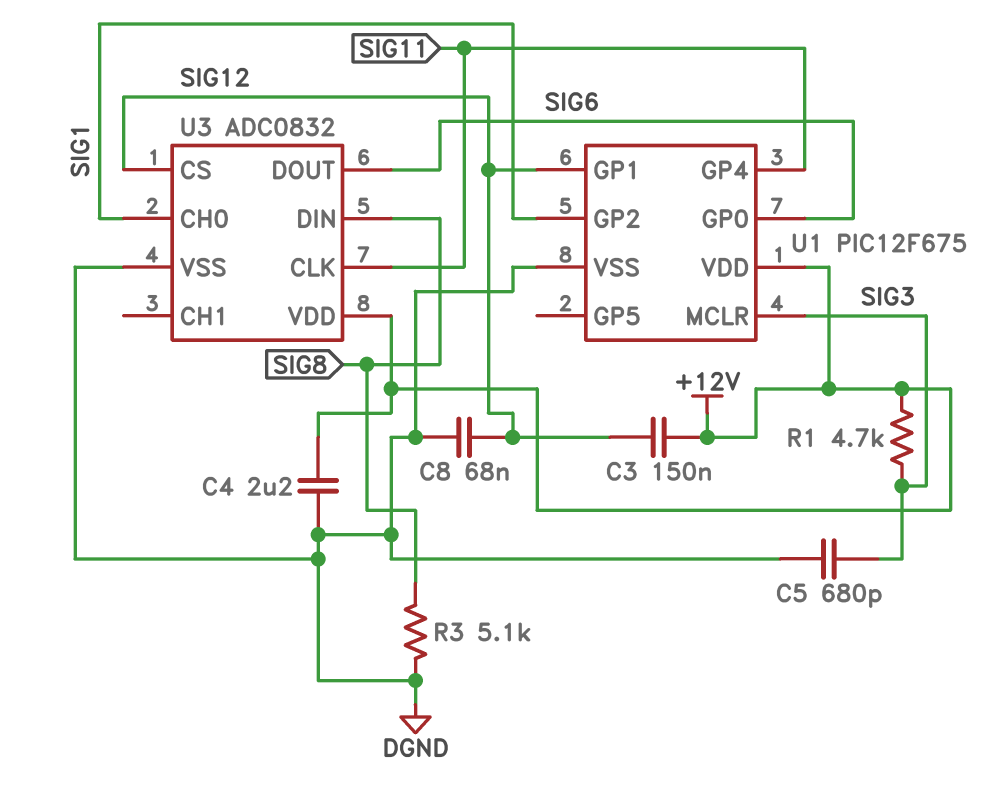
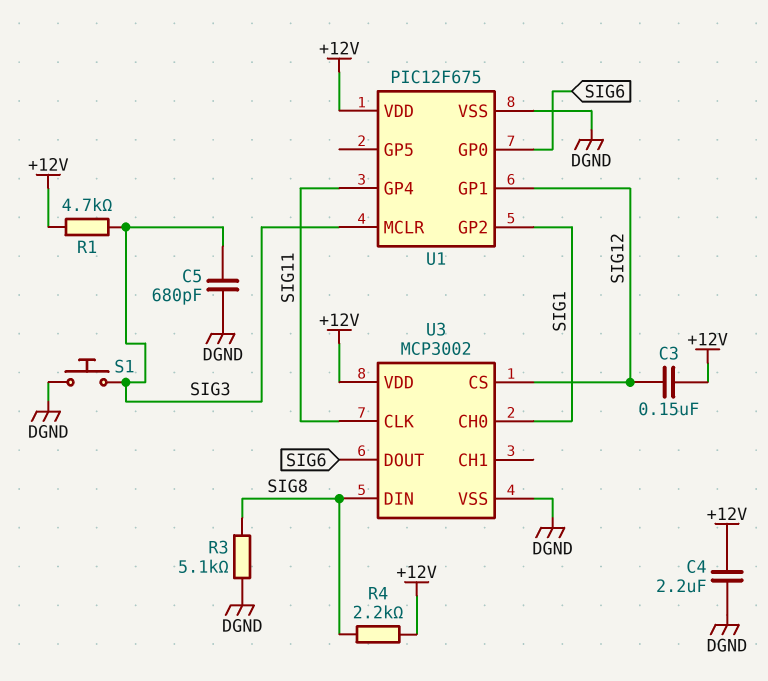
C8: 68nF (DGND, SIG12) -> none
R4: none -> 2.2k (+12V, SIG8)
S1: none -> button (DGND, SIG3)
U3: ADC0832 -> MCP3002

